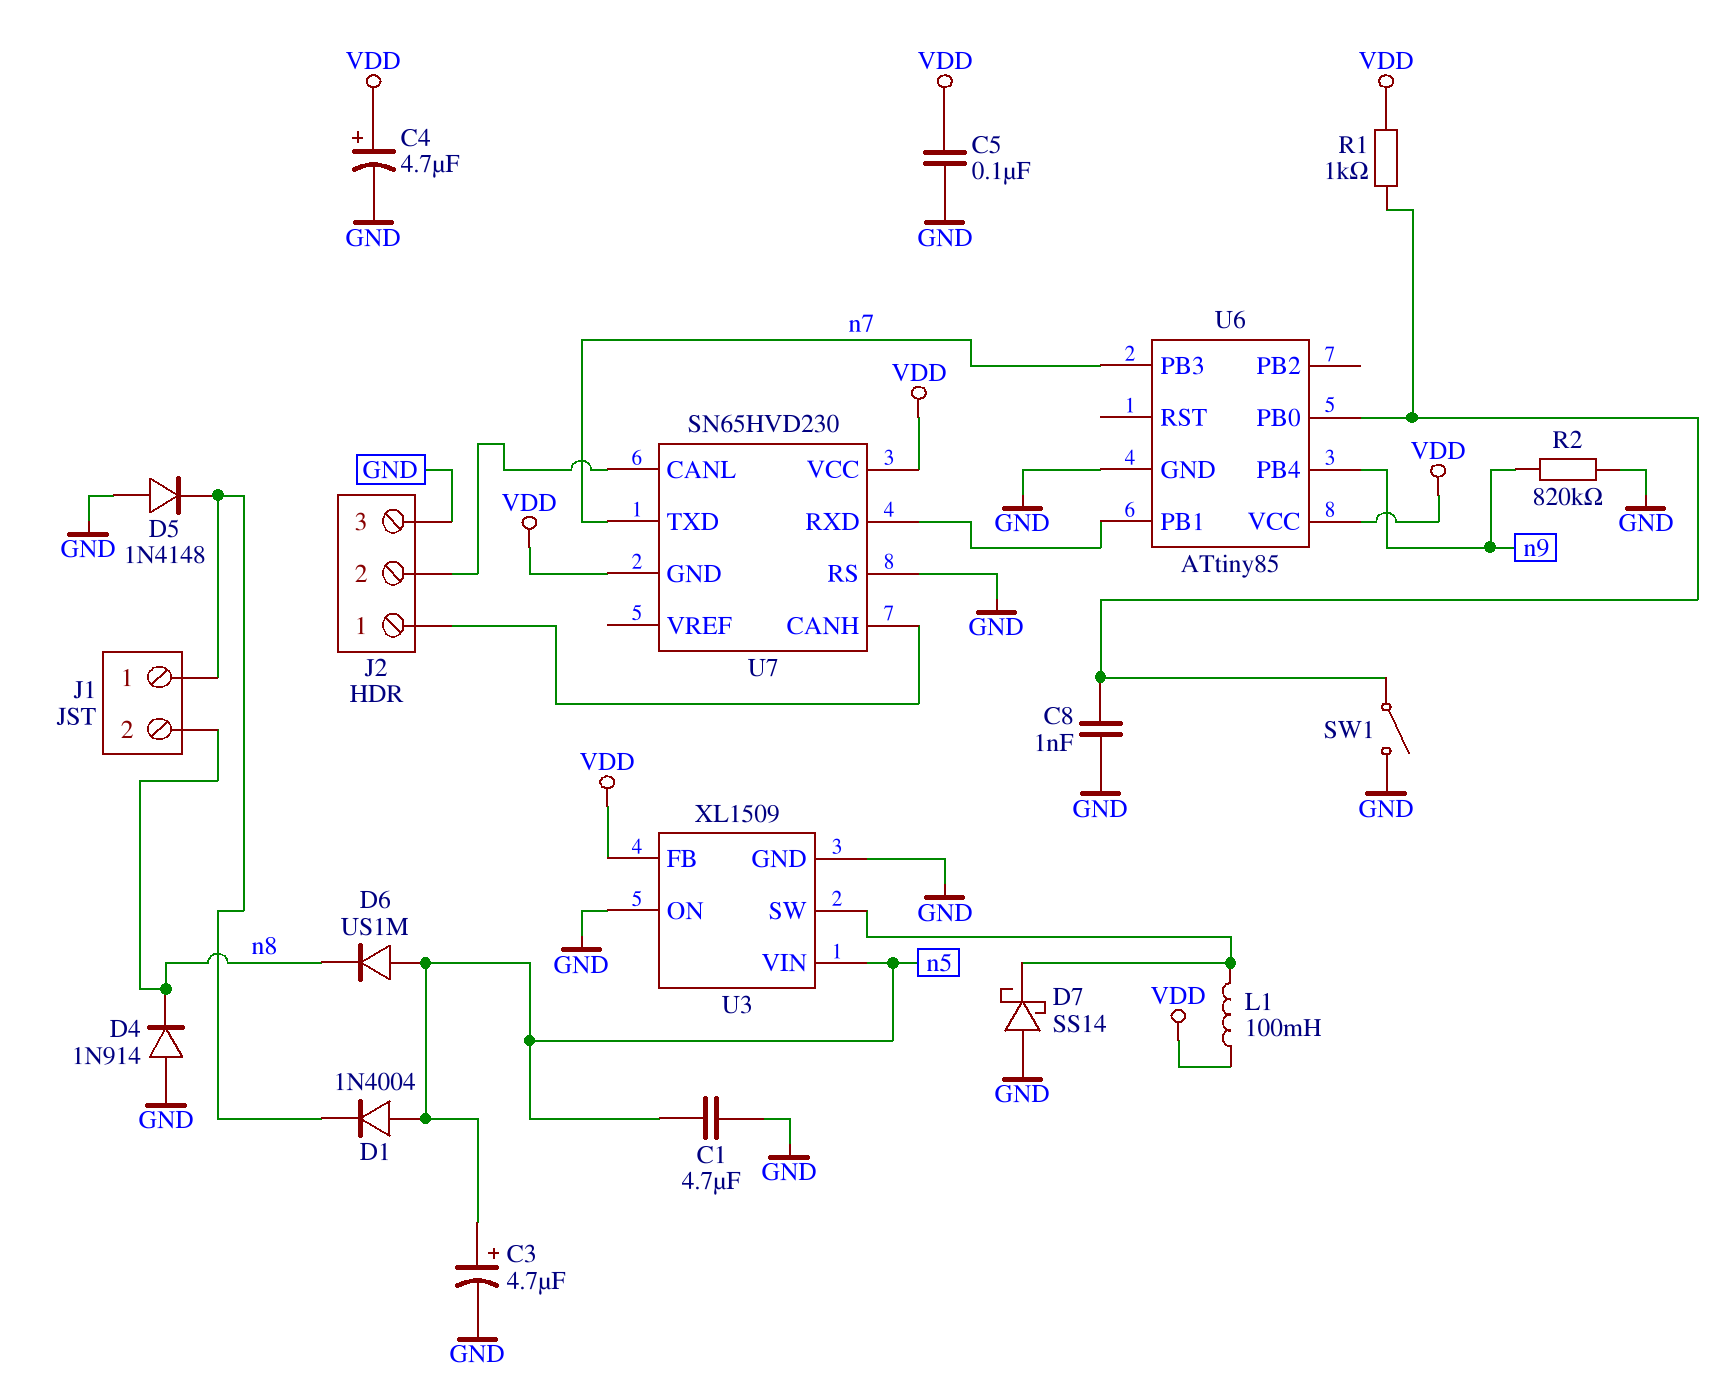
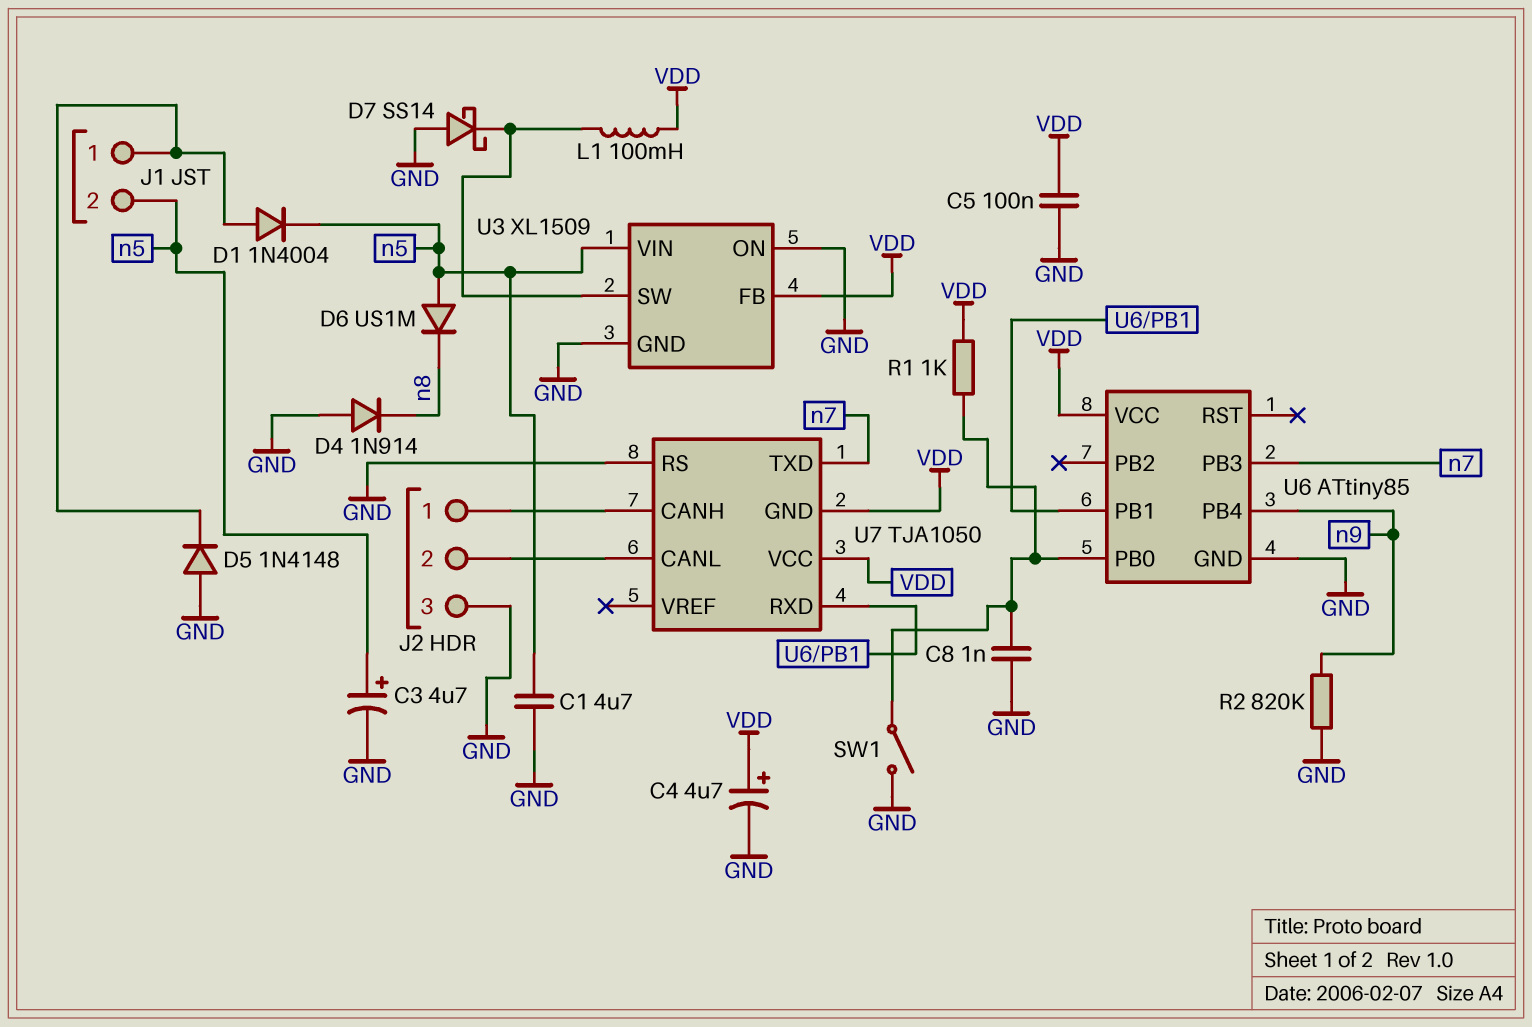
D1: diode 1N4004 (A n5, K J1/1) -> diode 1N4004 (A J1/1, K n5)
J1 pin 2: n8 -> n5
U7: SN65HVD230 -> TJA1050

